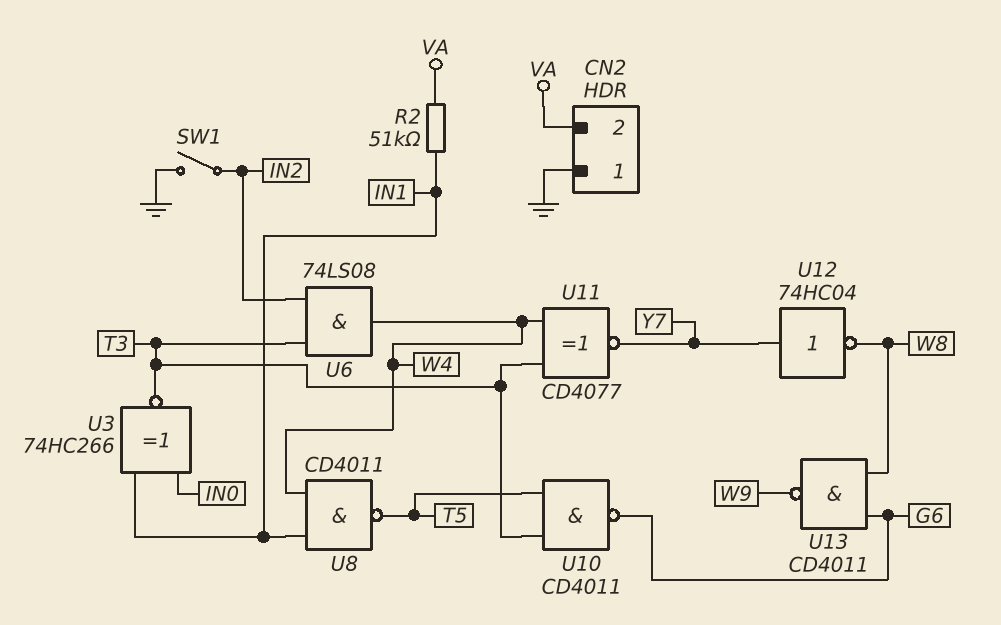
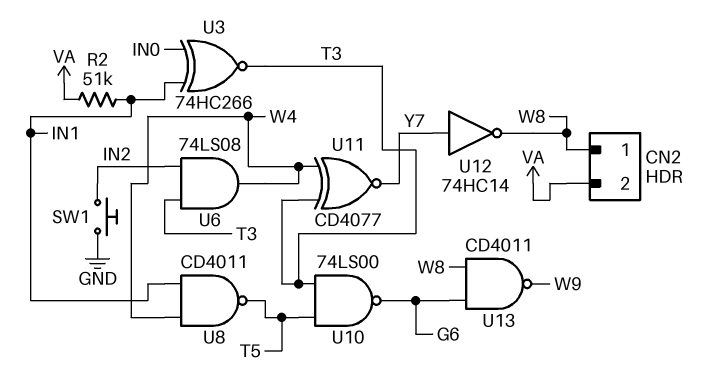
CN2 pin 1: GND -> W8
SW1: switch (GND, IN2) -> button (GND, IN2)
U10: NAND CD4011 (in T3, in T5, out G6) -> NAND 74LS00 (in T3, in T5, out G6)
U12: NOT 74HC04 (in Y7, out W8) -> NOT 74HC14 (in Y7, out W8)

